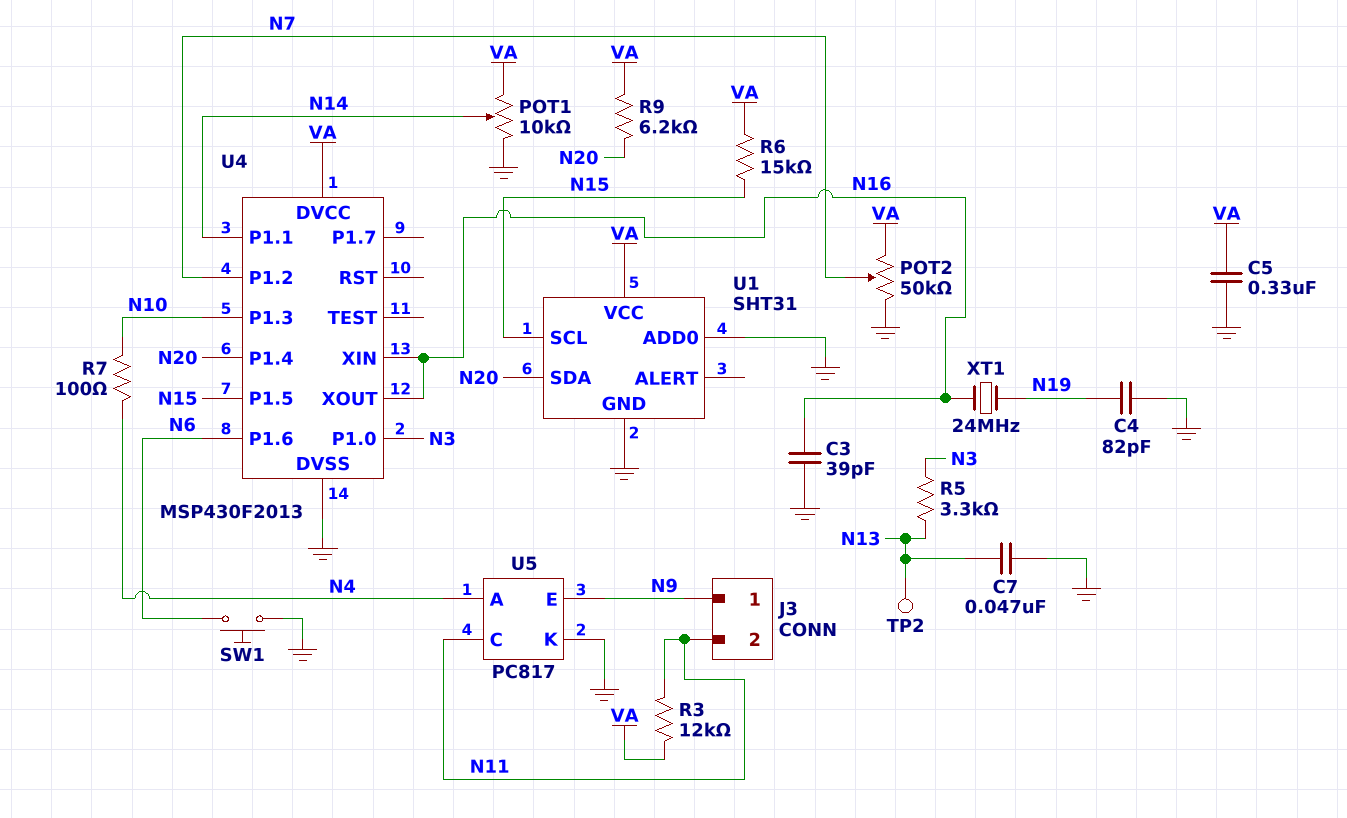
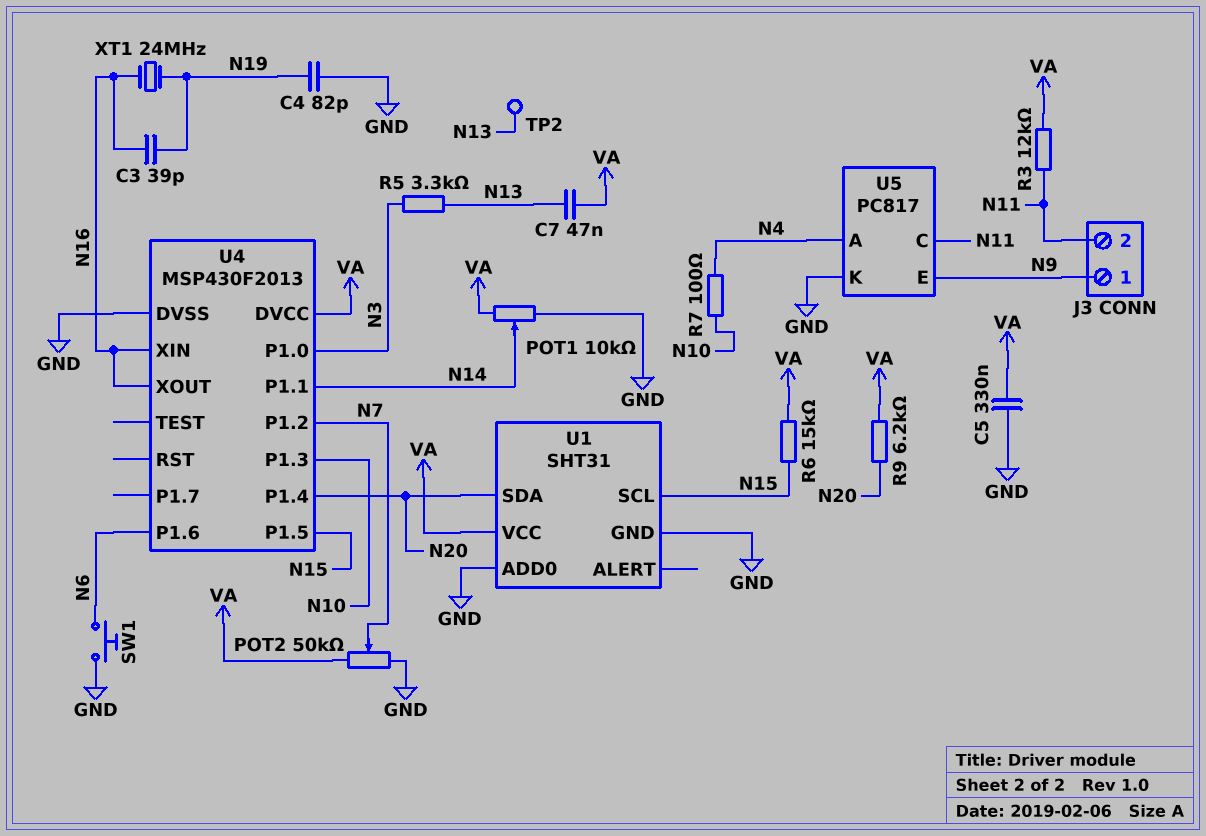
C3: 39pF (GND, N16) -> 39pF (N16, N19)
C7: 47nF (GND, N13) -> 47nF (N13, VA)

